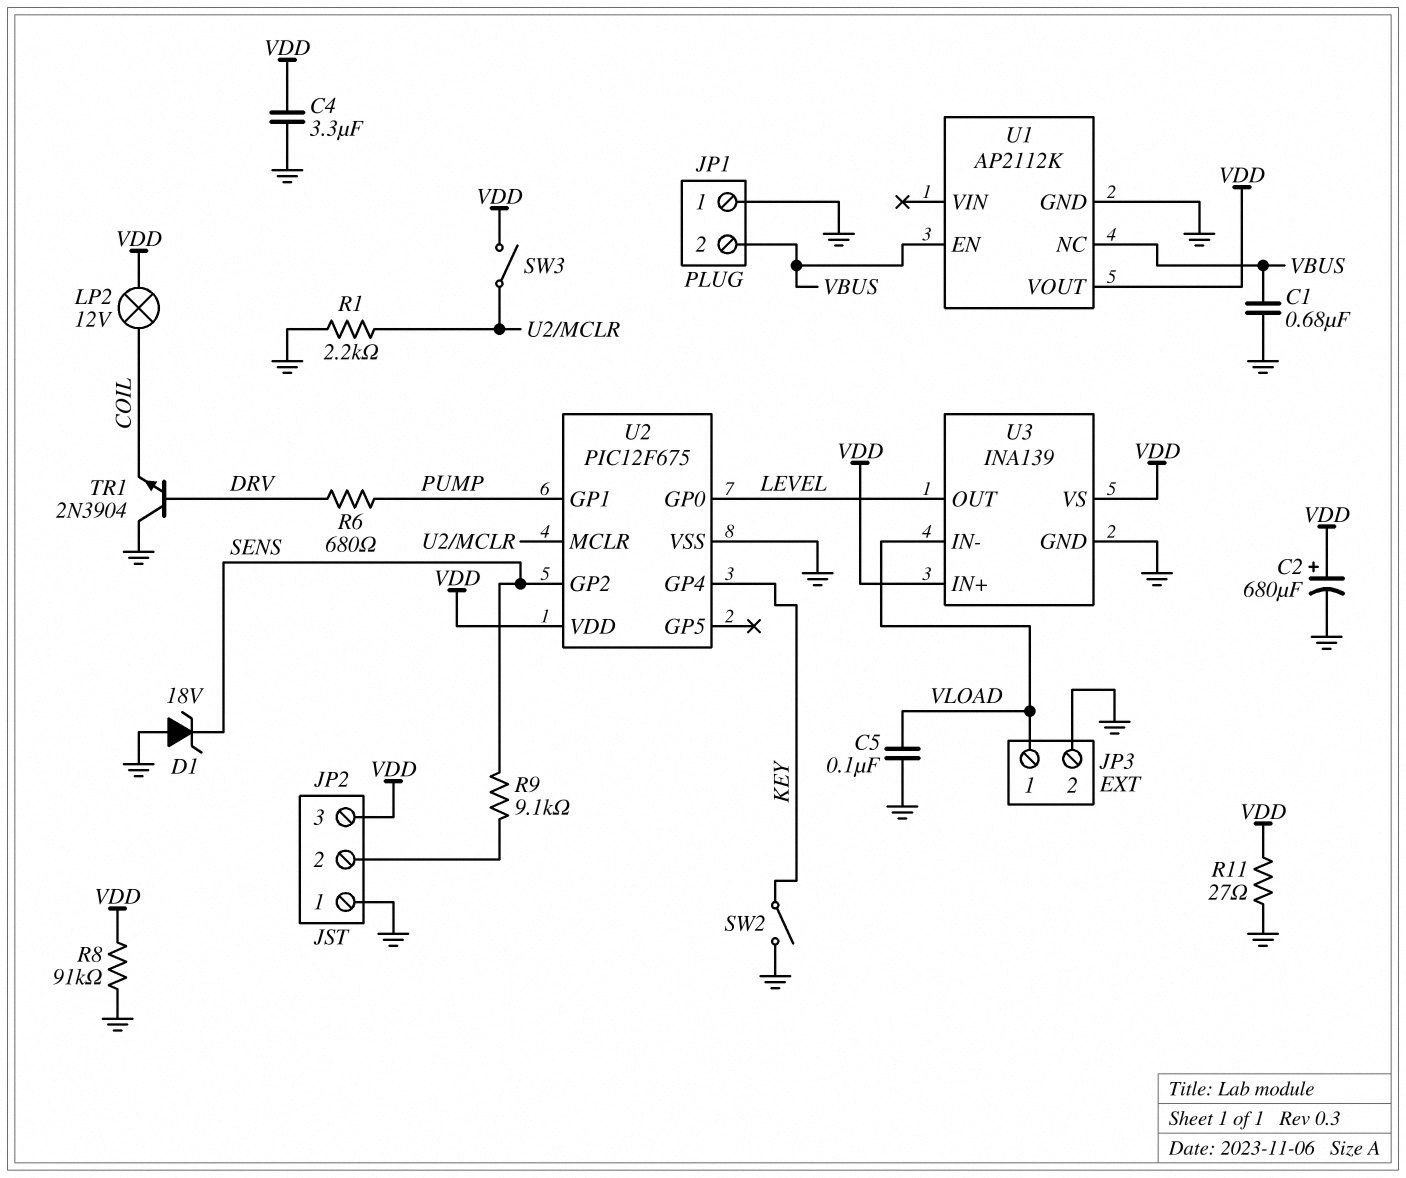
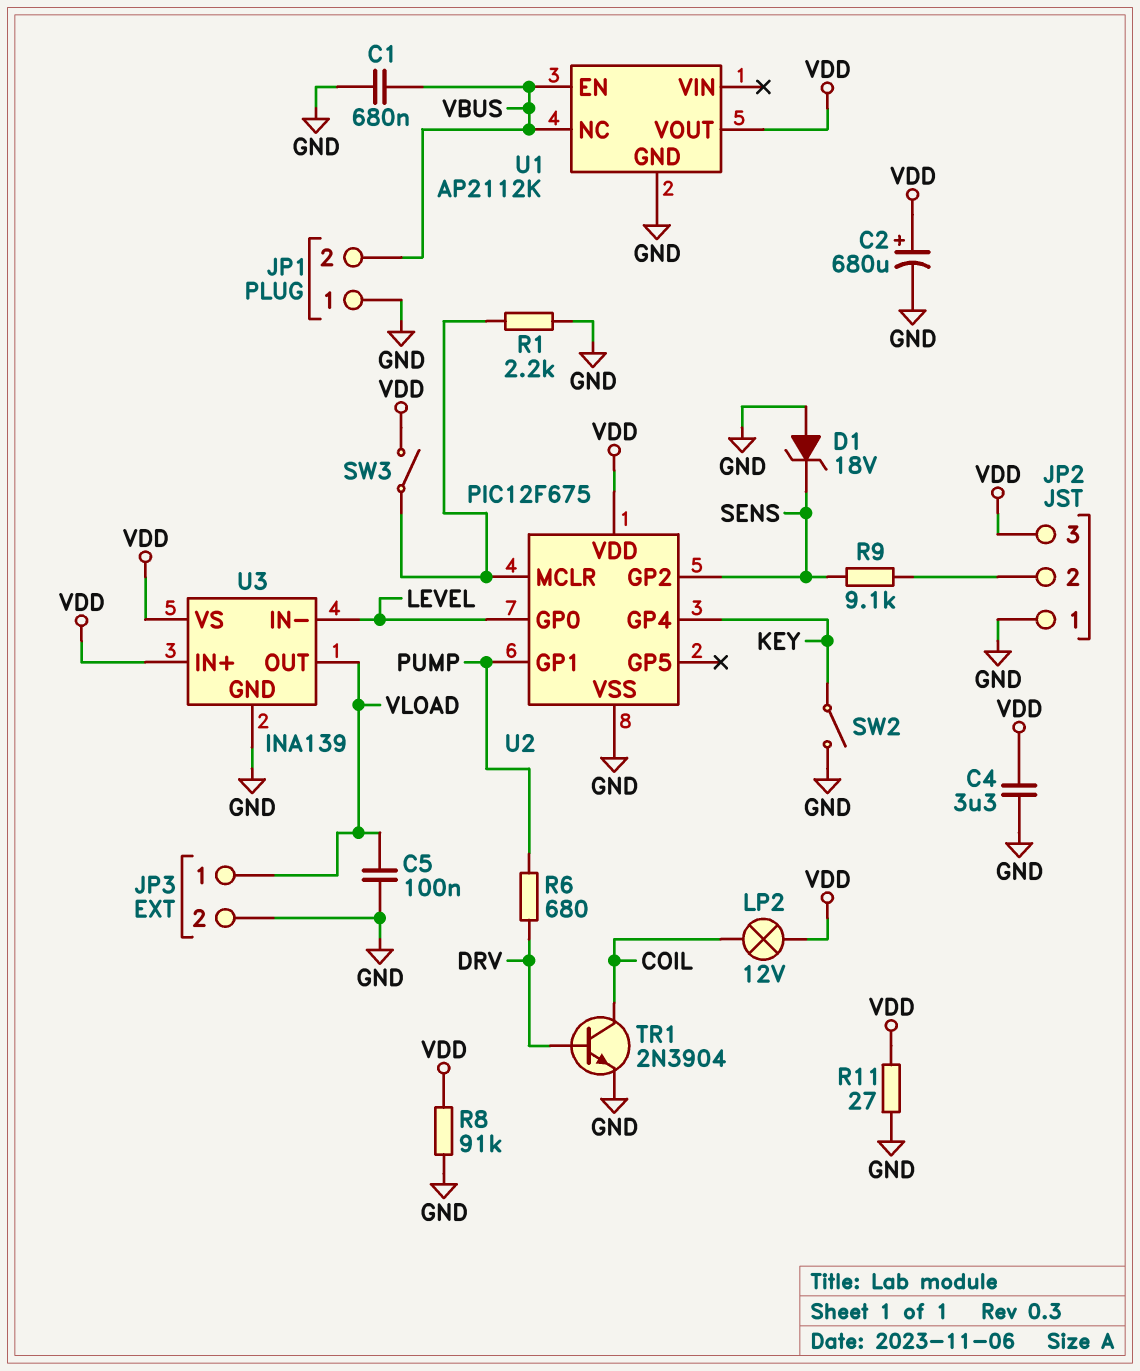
TR1: NPN 2N3904 (B DRV, C GND, E COIL) -> NPN 2N3904 (B DRV, C COIL, E GND)
U3 pin IN-: VLOAD -> LEVEL
U3 pin OUT: LEVEL -> VLOAD

